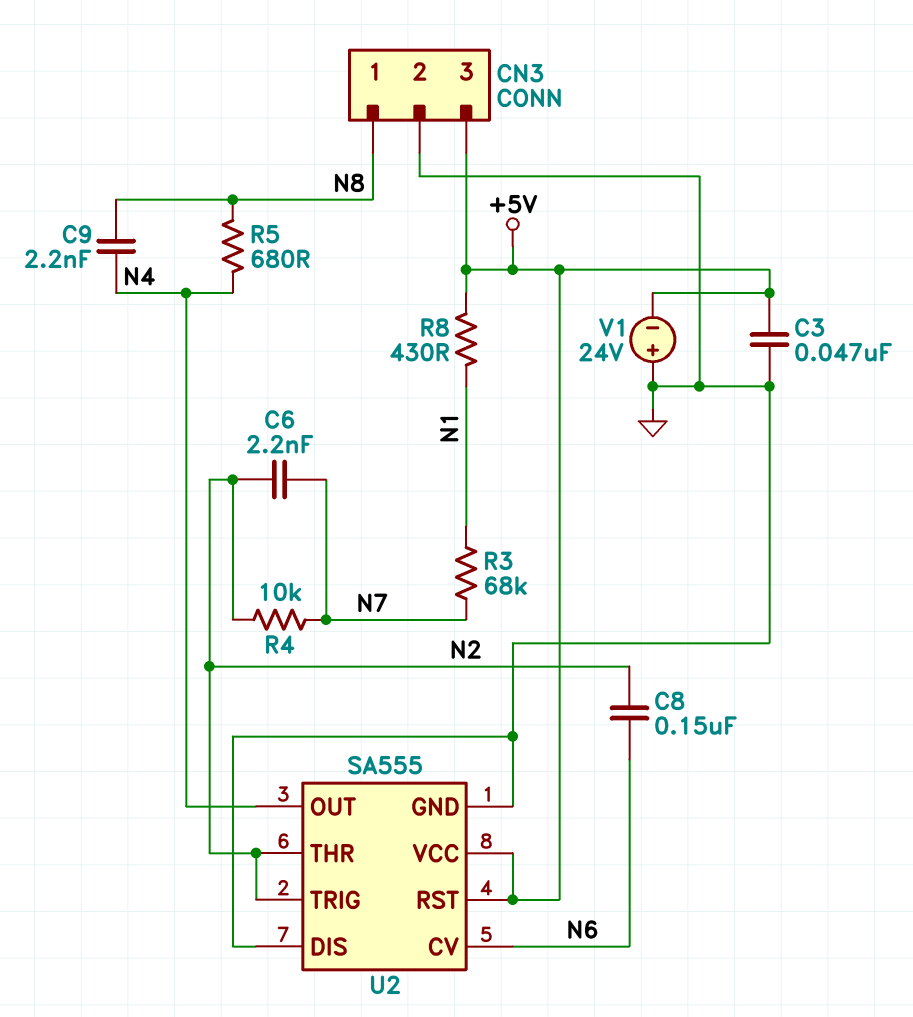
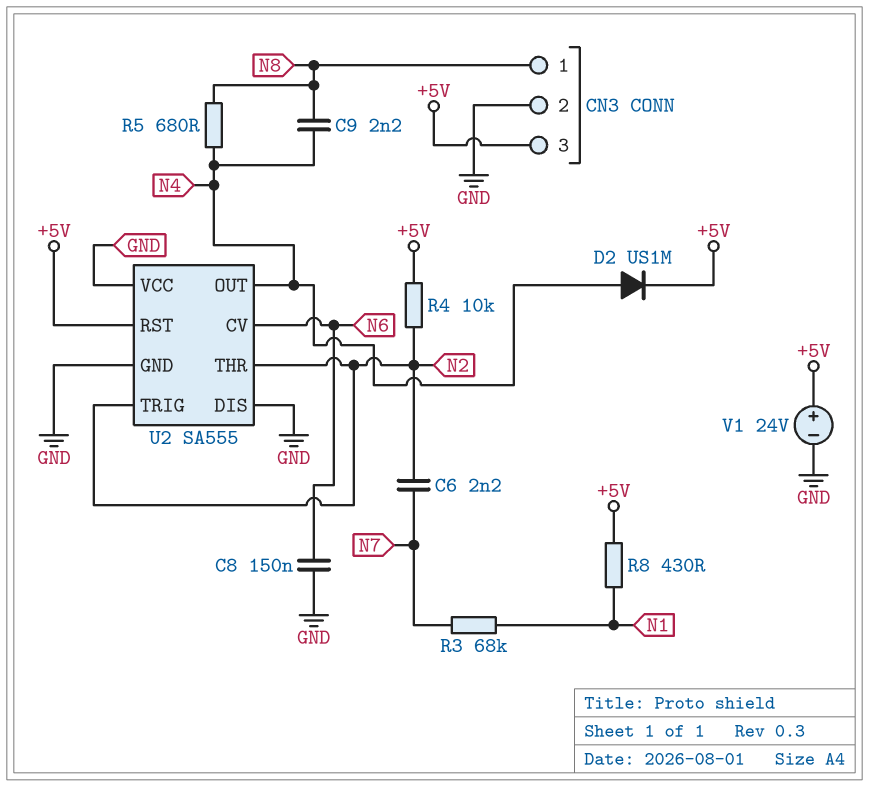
C3: 47nF (+5V, GND) -> none
C8: 150nF (N2, N6) -> 150nF (GND, N6)
D2: none -> diode US1M (A N4, K +5V)
R4: 10k (N2, N7) -> 10k (+5V, N2)
U2 pin VCC: +5V -> GND
V1: 24V (plus GND, minus +5V) -> 24V (plus +5V, minus GND)

